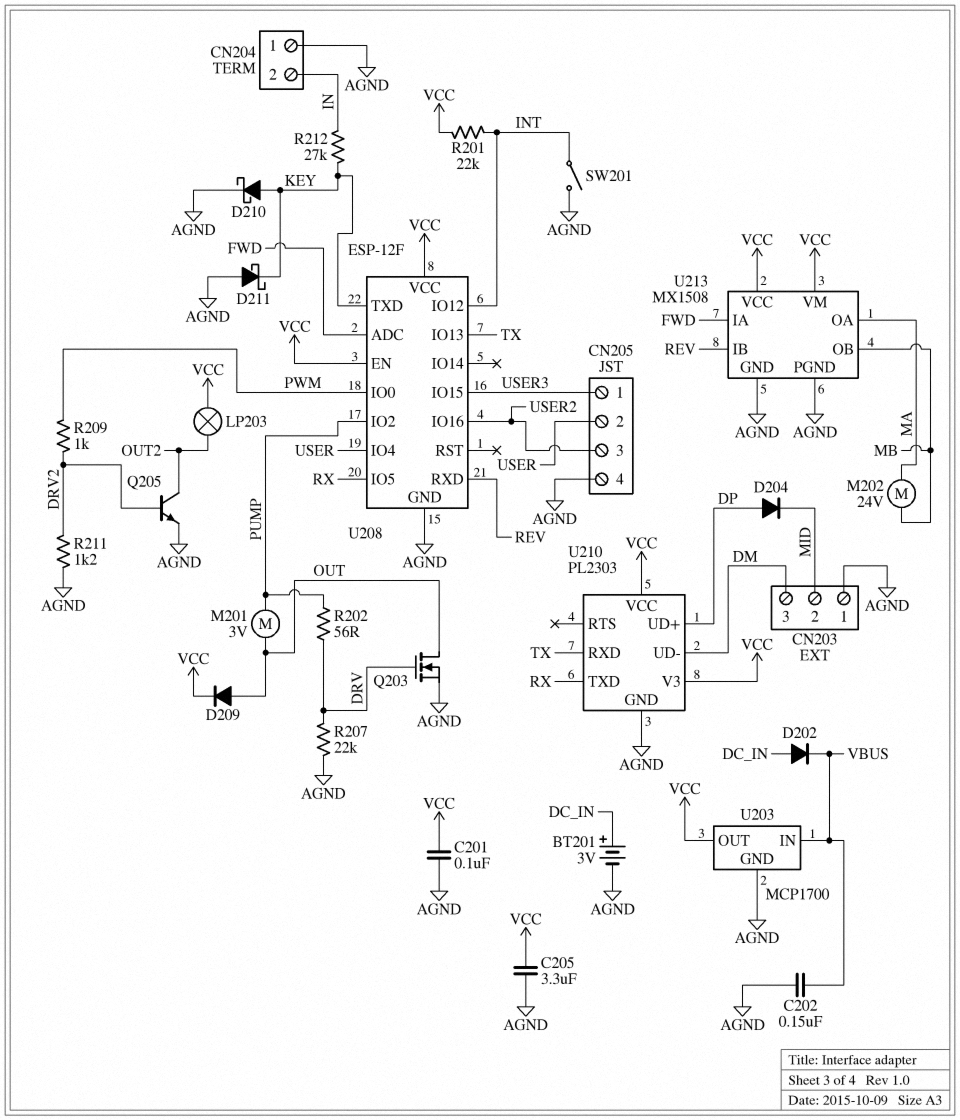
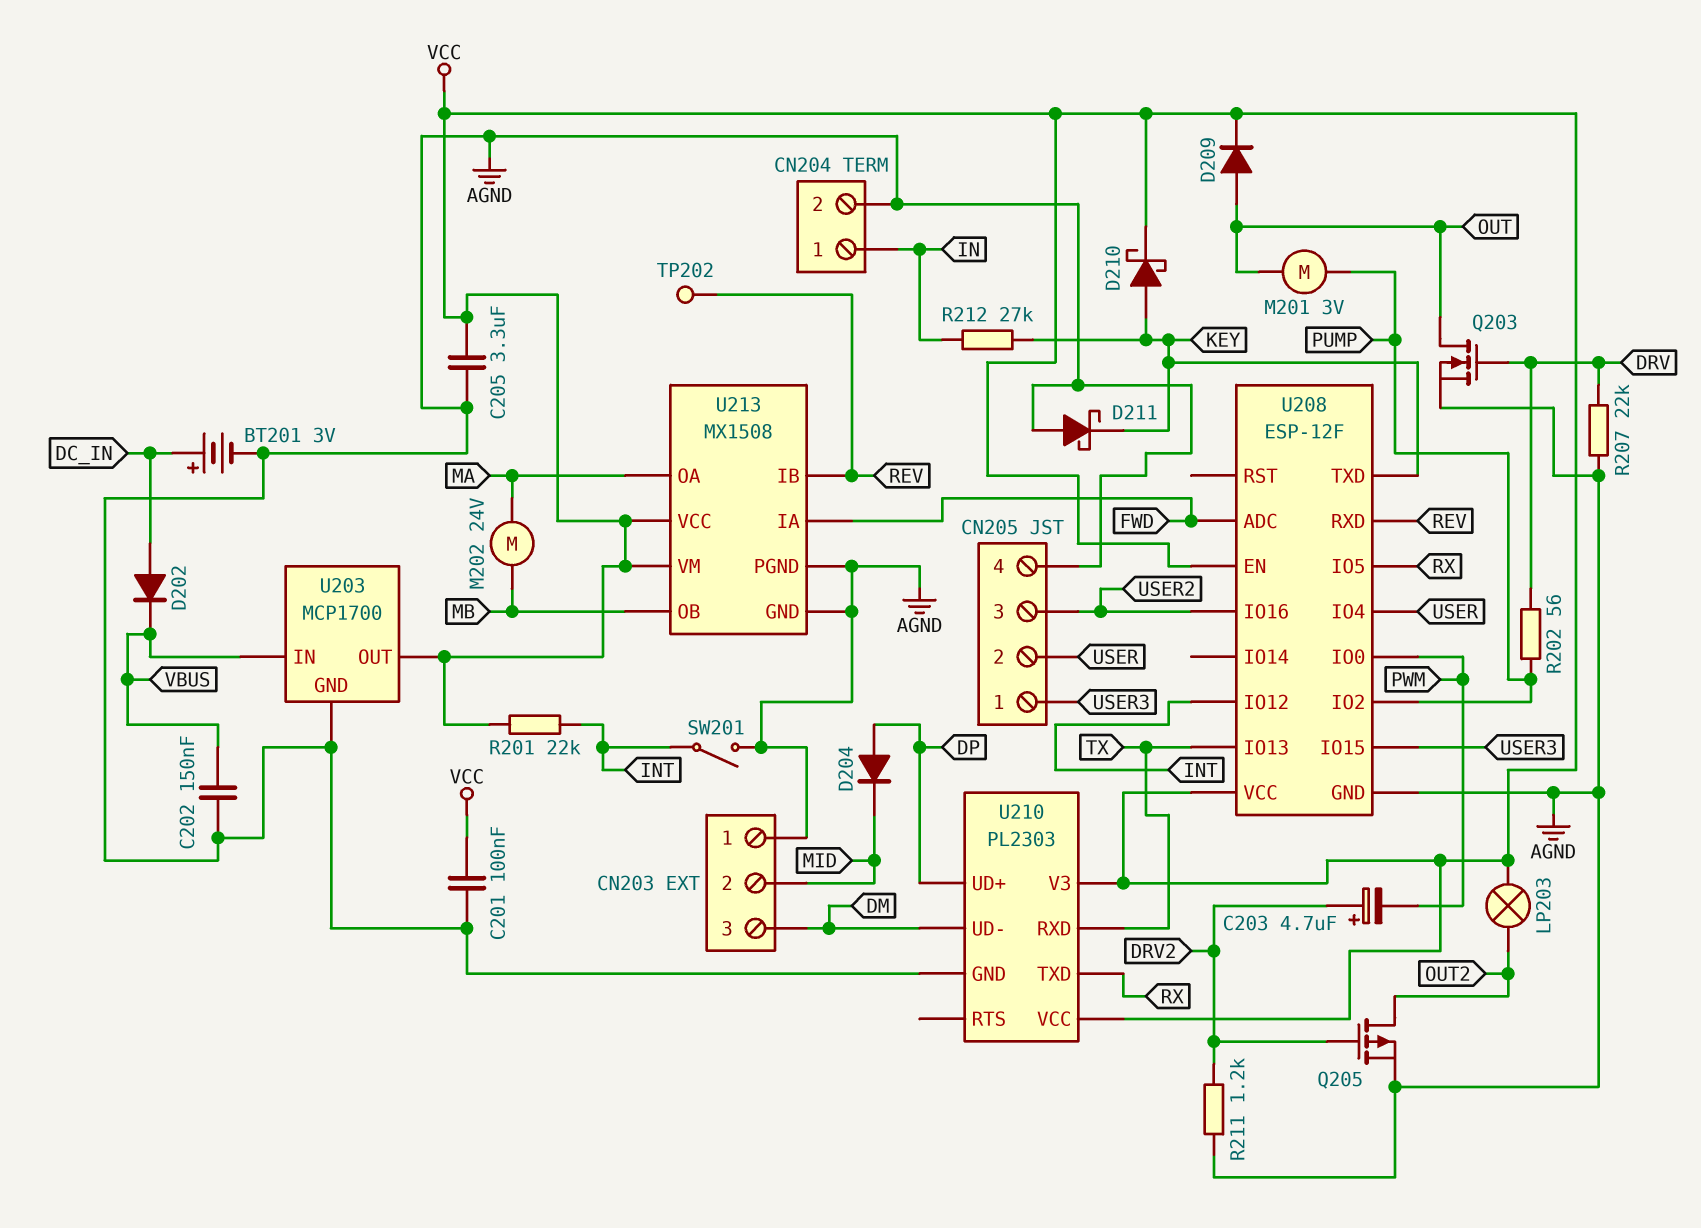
C203: none -> 4.7uF (plus DRV2, minus PWM)
CN204 pin 1: AGND -> IN
CN204 pin 2: IN -> AGND
D210: schottky (A KEY, K AGND) -> schottky (A KEY, K VCC)
Q205: NPN (B DRV2, C OUT2, E AGND) -> PMOS (G DRV2, D OUT2, S AGND)
R209: 1k (DRV2, PWM) -> none
TP202: none -> test point (REV)

